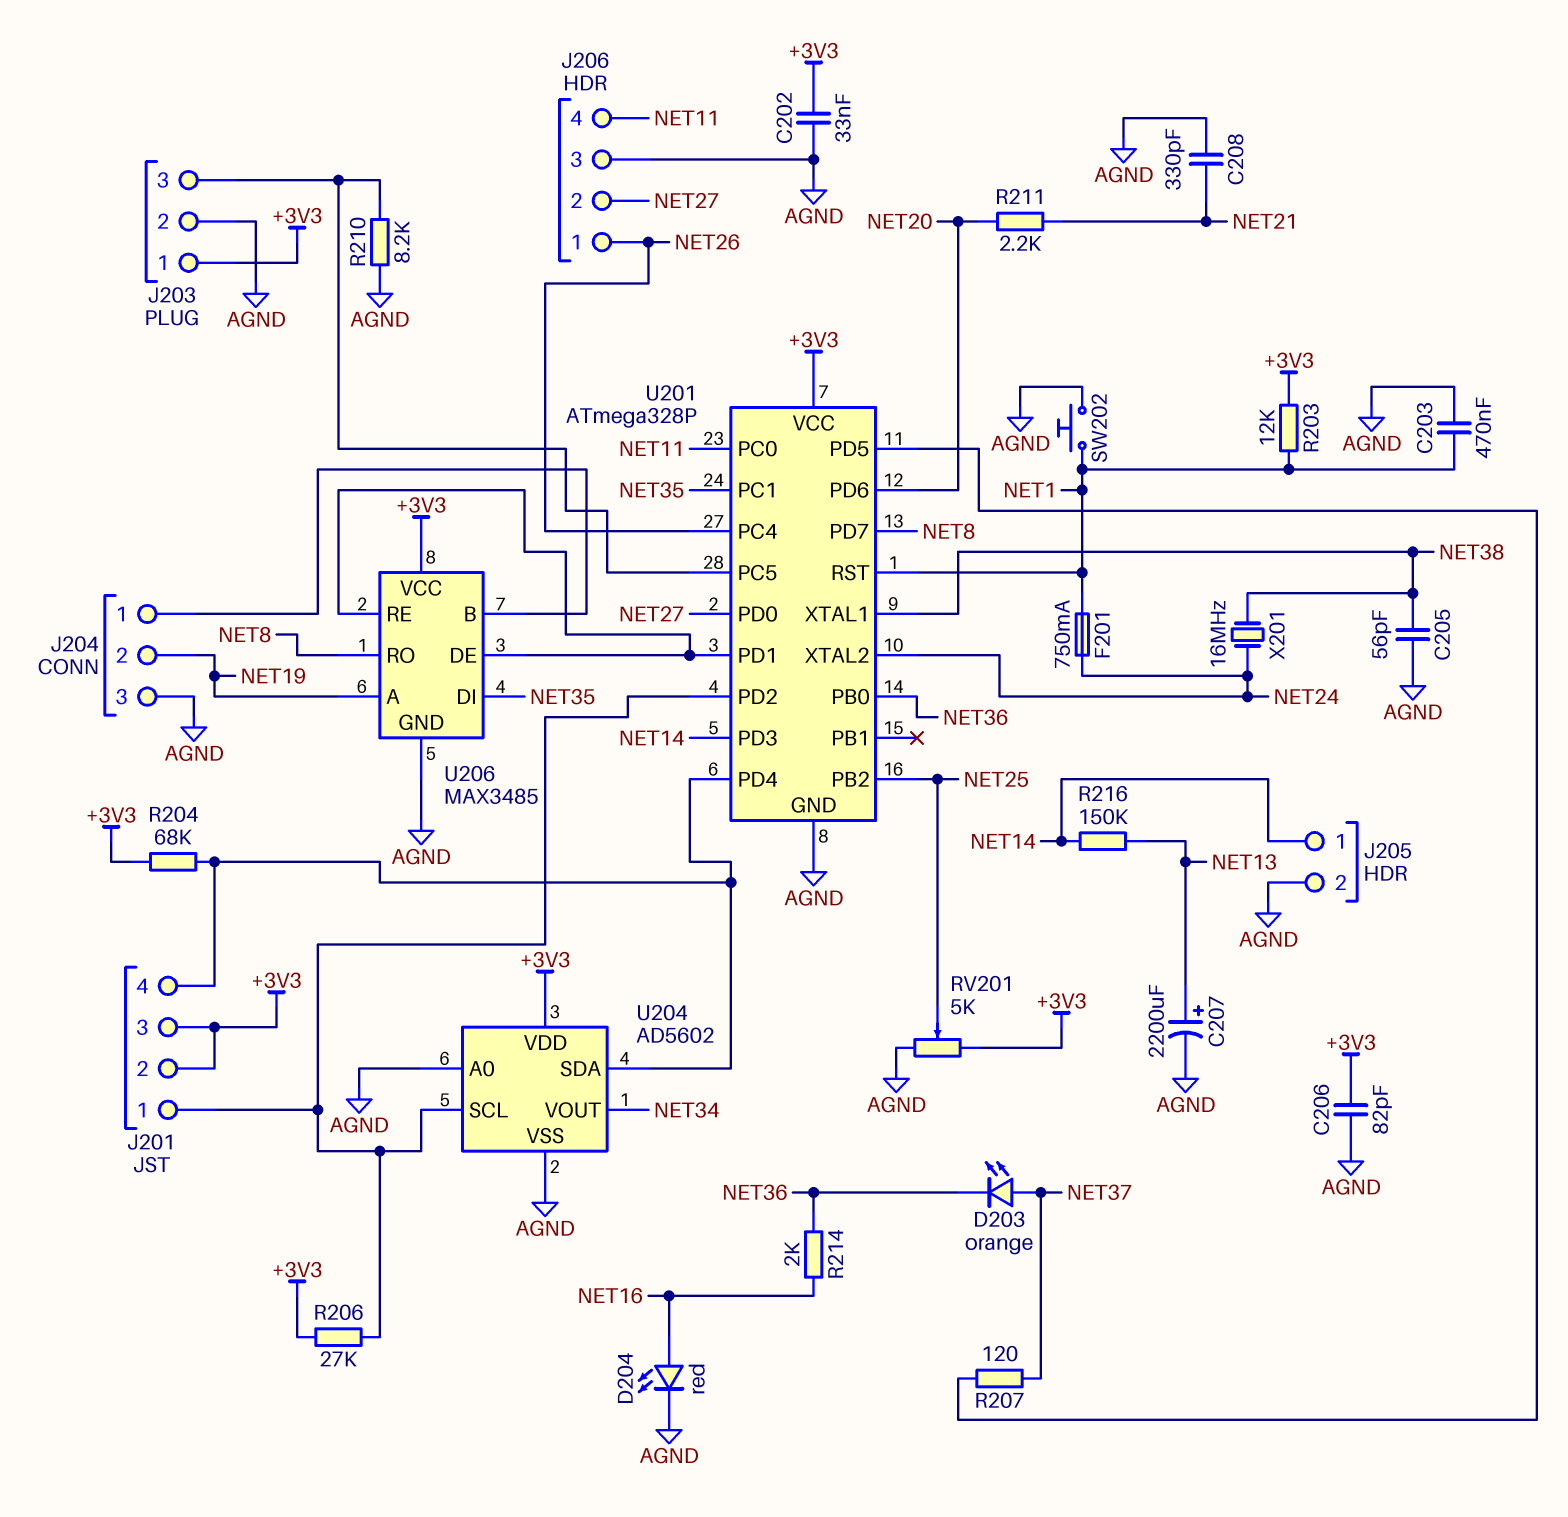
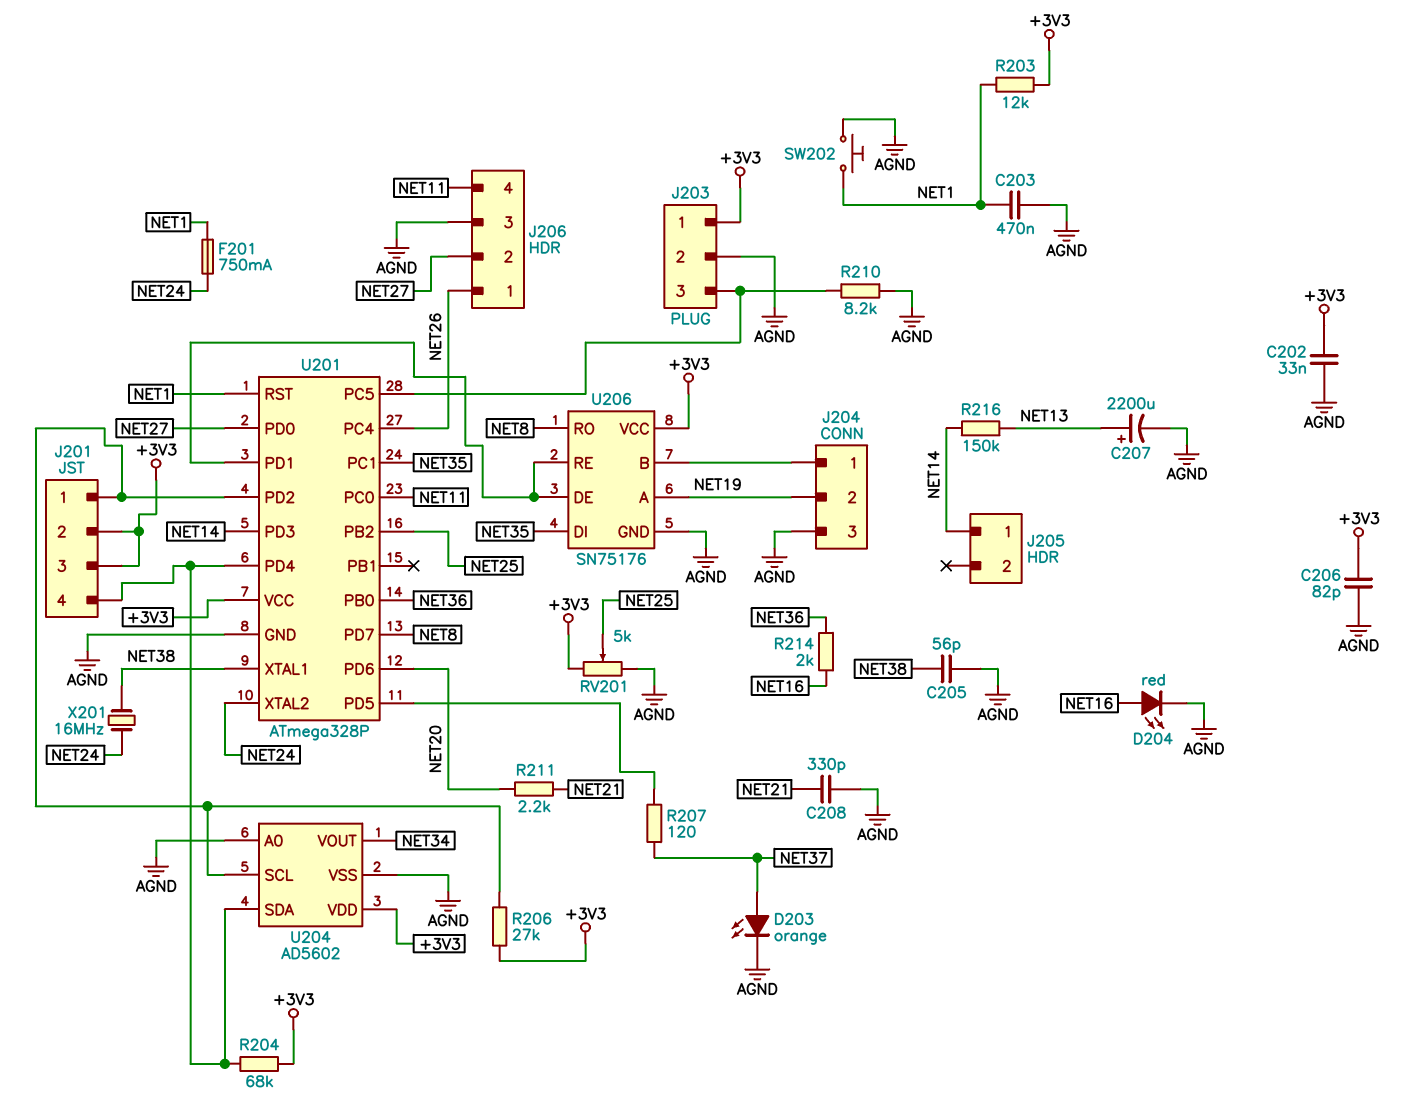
D203: LED orange (A NET37, K NET36) -> LED orange (A NET37, K AGND)
J205 pin 2: AGND -> none
U206: MAX3485 -> SN75176

